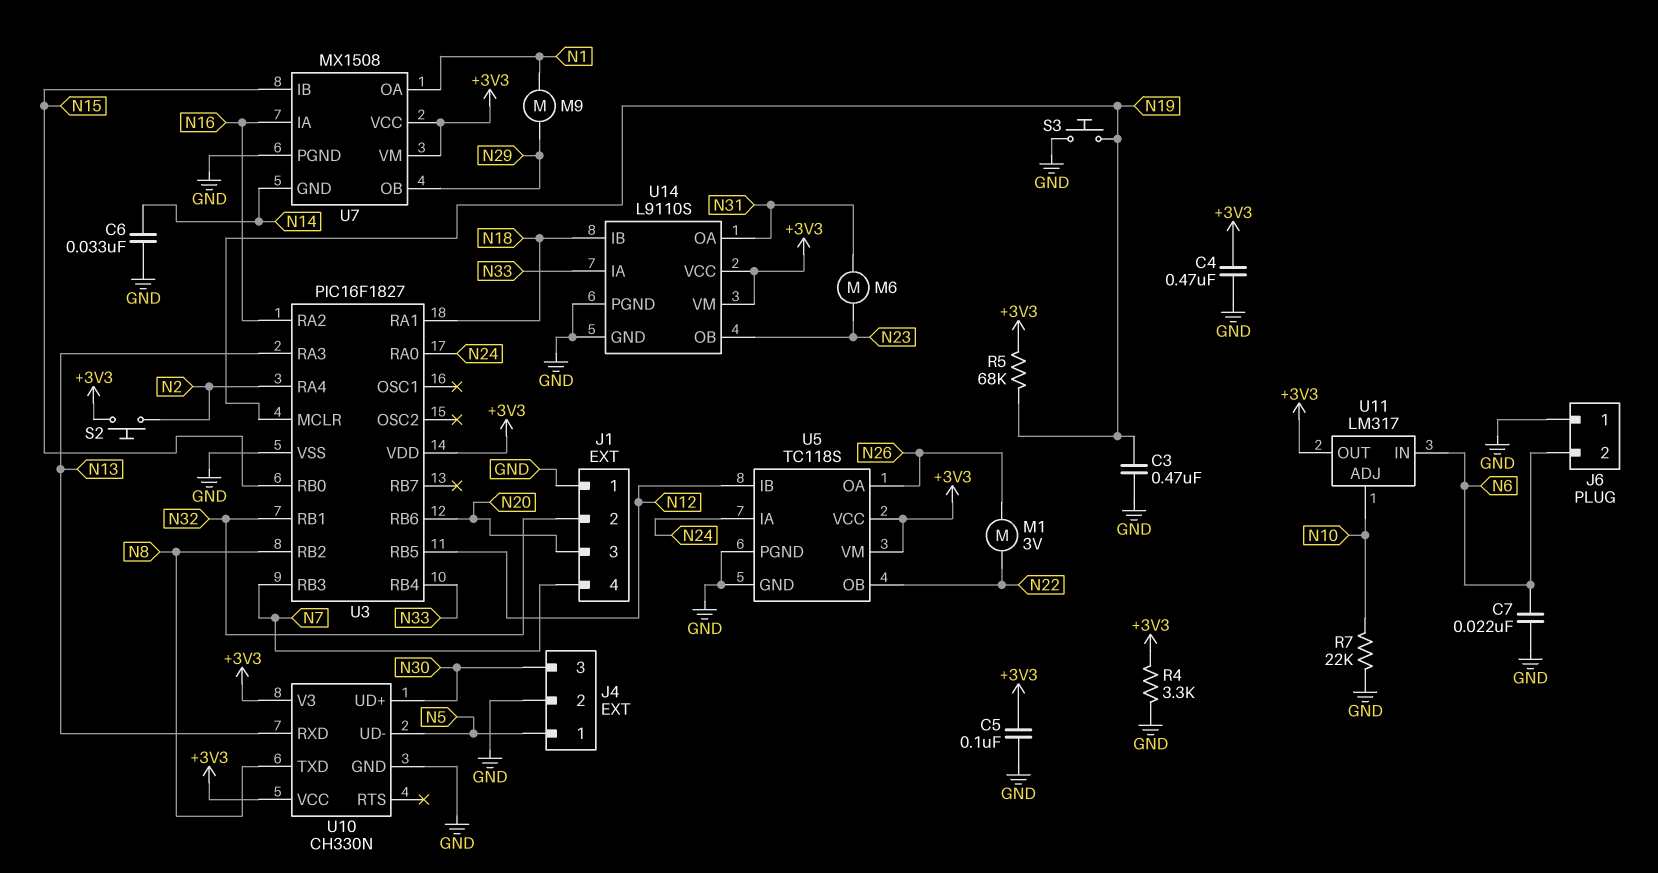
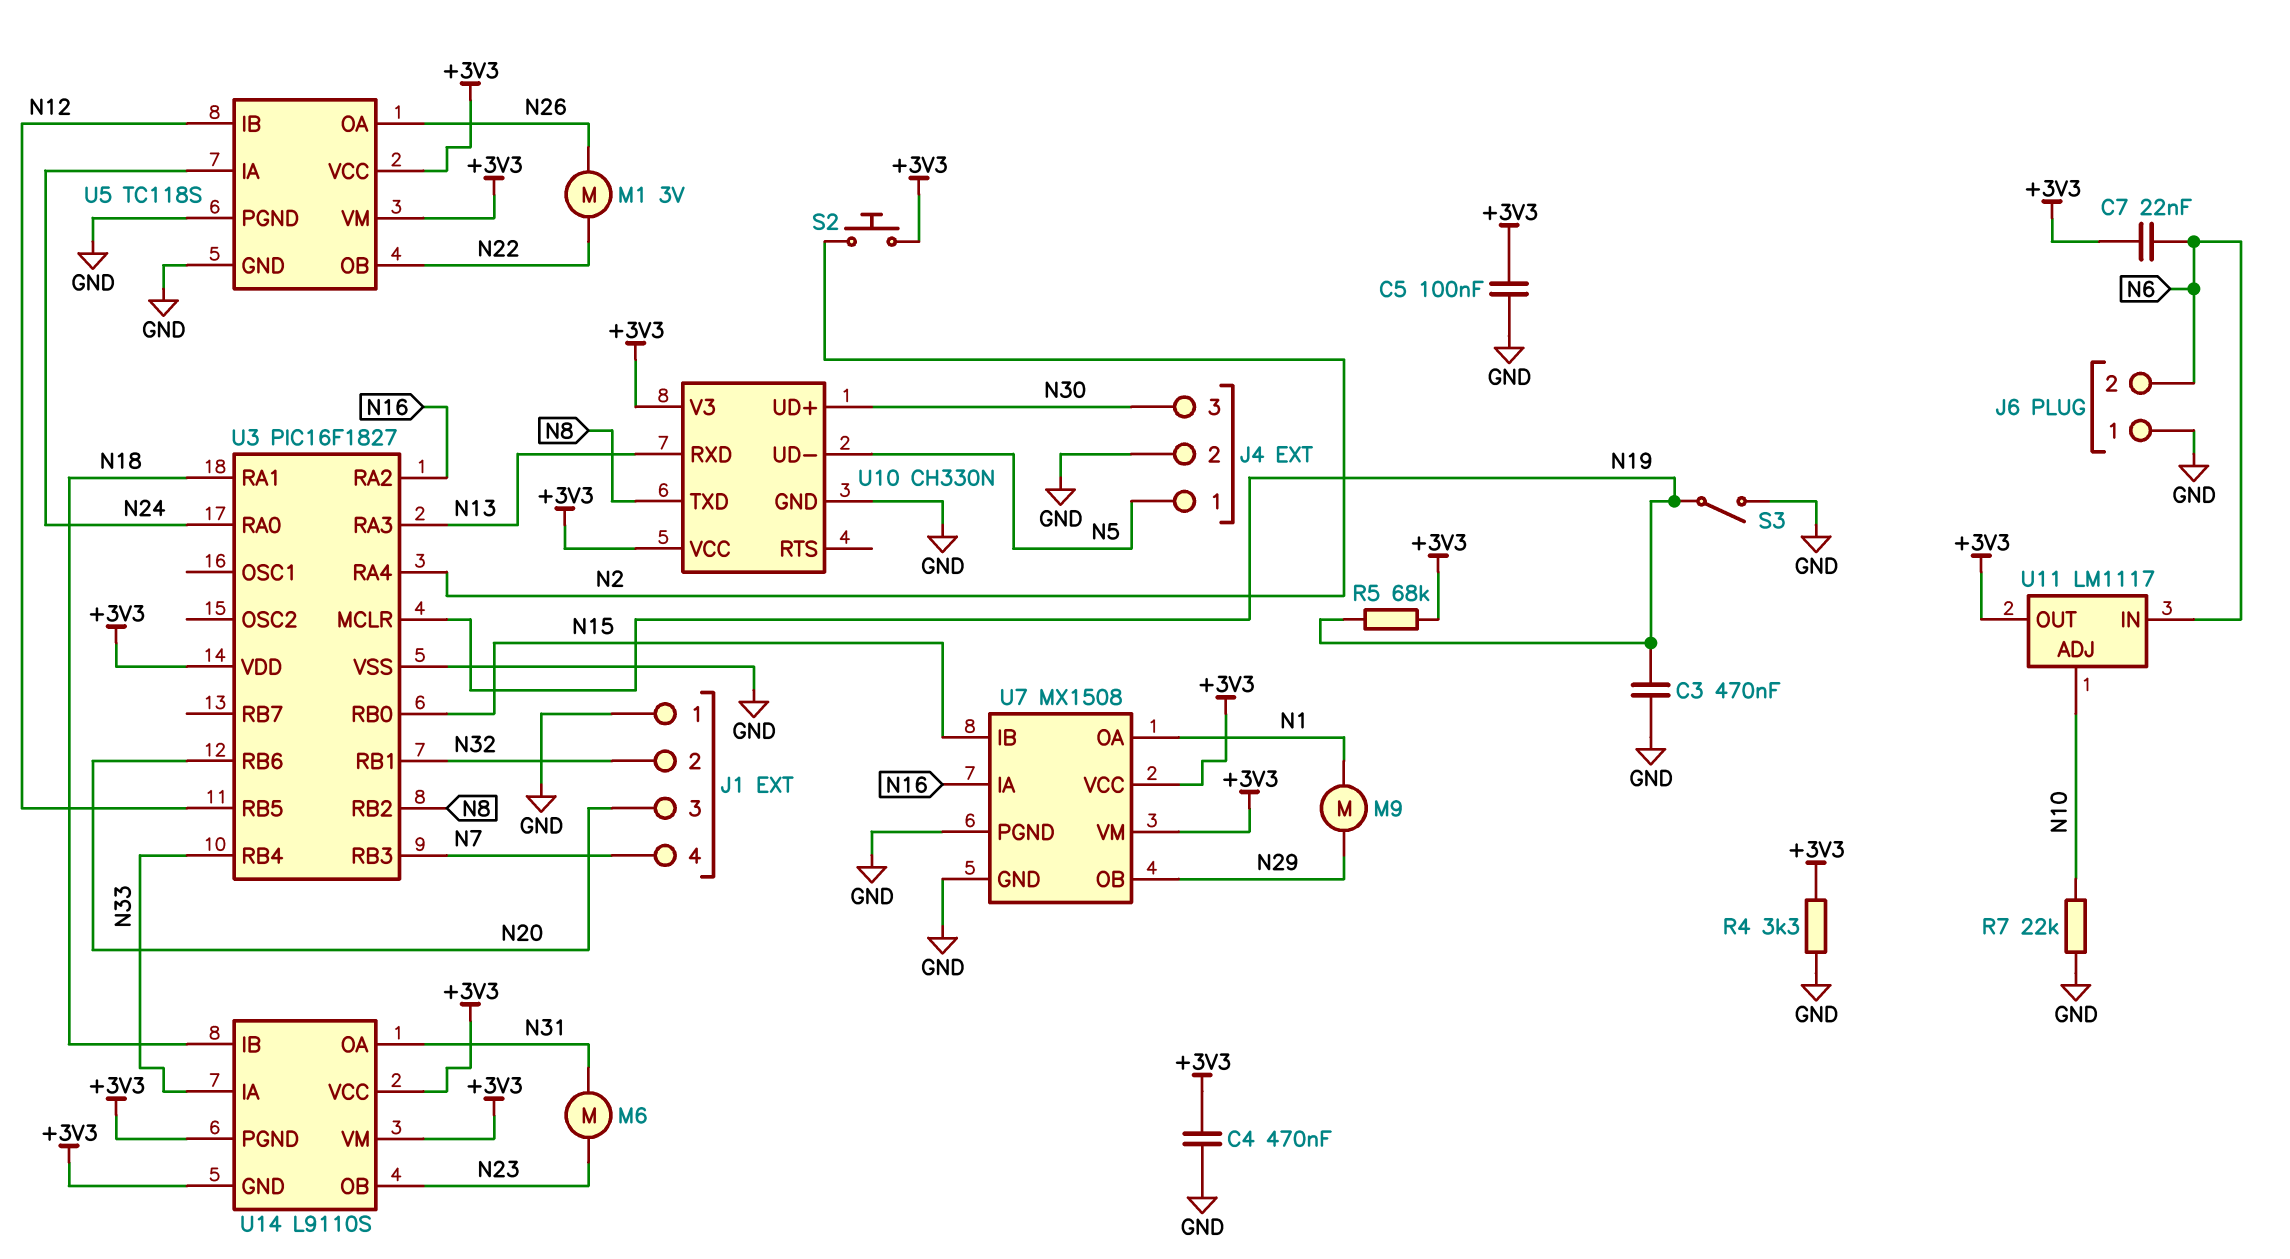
C6: 33nF (GND, N14) -> none
C7: 22nF (GND, N6) -> 22nF (+3V3, N6)
S3: button (GND, N19) -> switch (GND, N19)
U7 pin GND: N14 -> GND
U11: LM317 -> LM1117
U14 pin GND: GND -> +3V3
U14 pin PGND: GND -> +3V3

